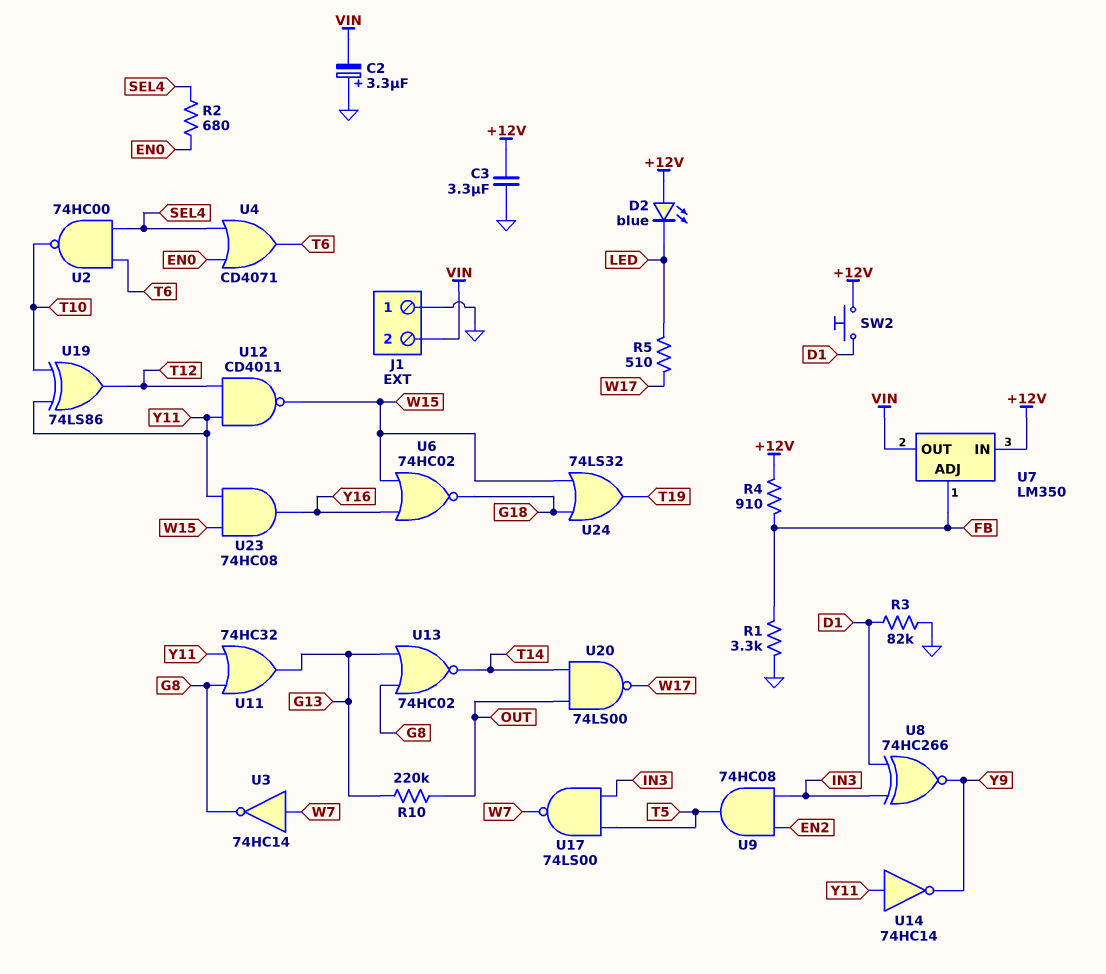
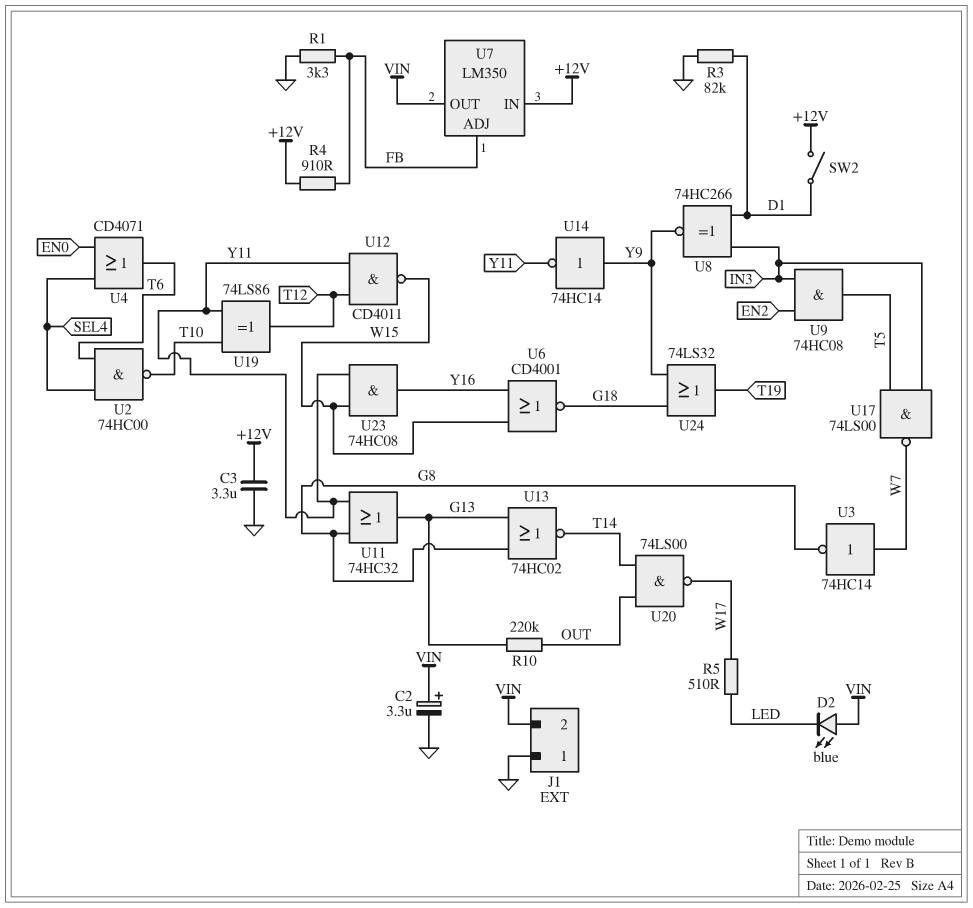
C2: 3.3uF (plus GND, minus VIN) -> 3.3uF (plus VIN, minus GND)
D2: LED blue (A +12V, K LED) -> LED blue (A VIN, K LED)
R2: 680 (EN0, SEL4) -> none
SW2: button (+12V, D1) -> switch (+12V, D1)
U6: NOR 74HC02 (in W15, in Y16, out G18) -> NOR CD4001 (in W15, in Y16, out G18)
U14: NOT 74HC14 (in Y11, out Y9) -> NOT 74HC14 (in Y9, out Y11)
U24: OR 74LS32 (in G18, in W15, out T19) -> OR 74LS32 (in G18, in Y9, out T19)

